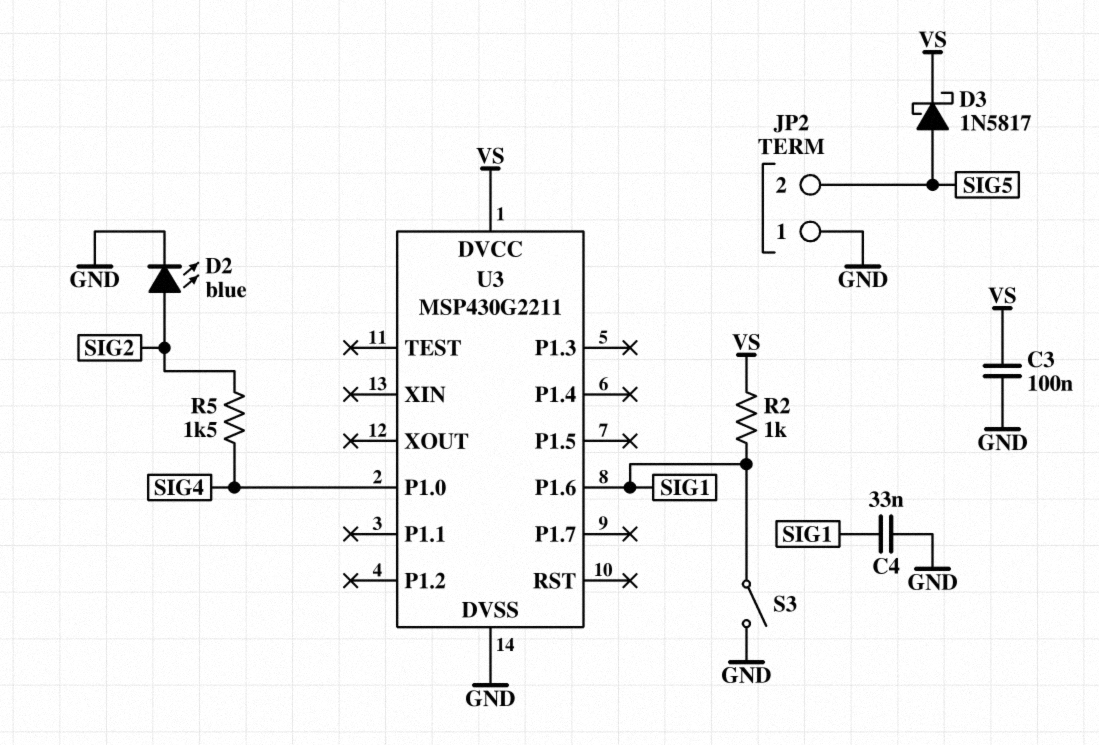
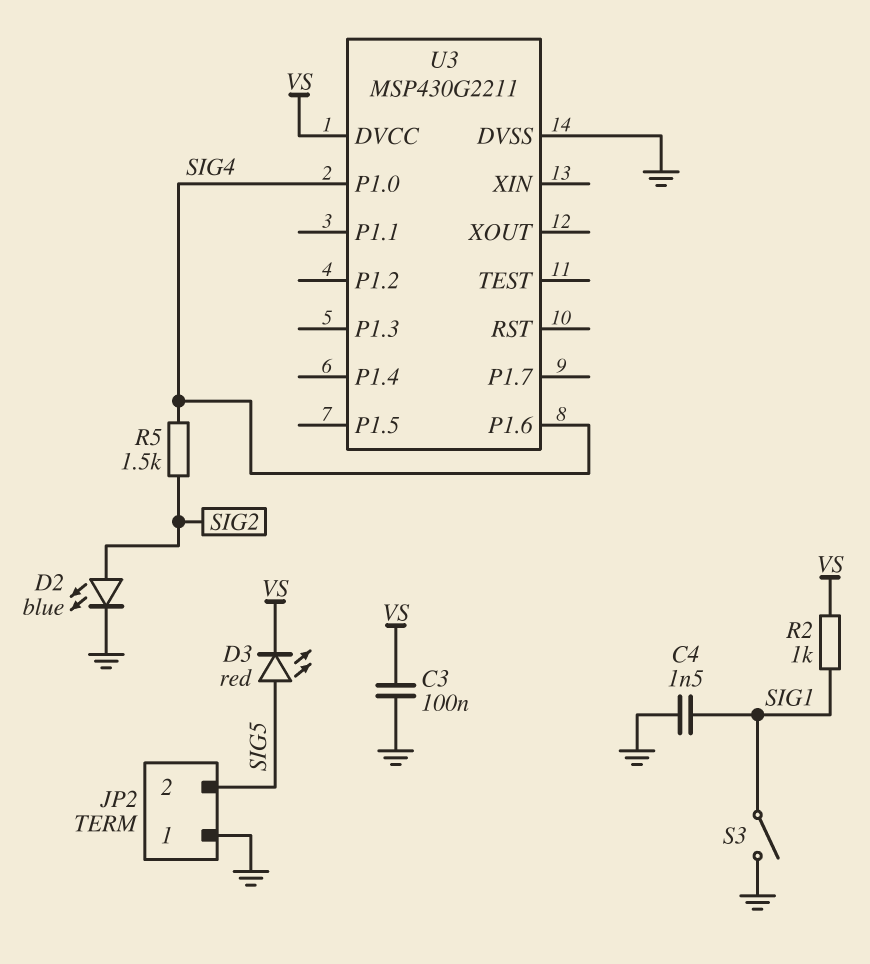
C4: 33nF (GND, SIG1) -> 1.5nF (GND, SIG1)
D3: schottky 1N5817 (A SIG5, K VS) -> LED red (A SIG5, K VS)
U3 pin P1.6: SIG1 -> SIG4

